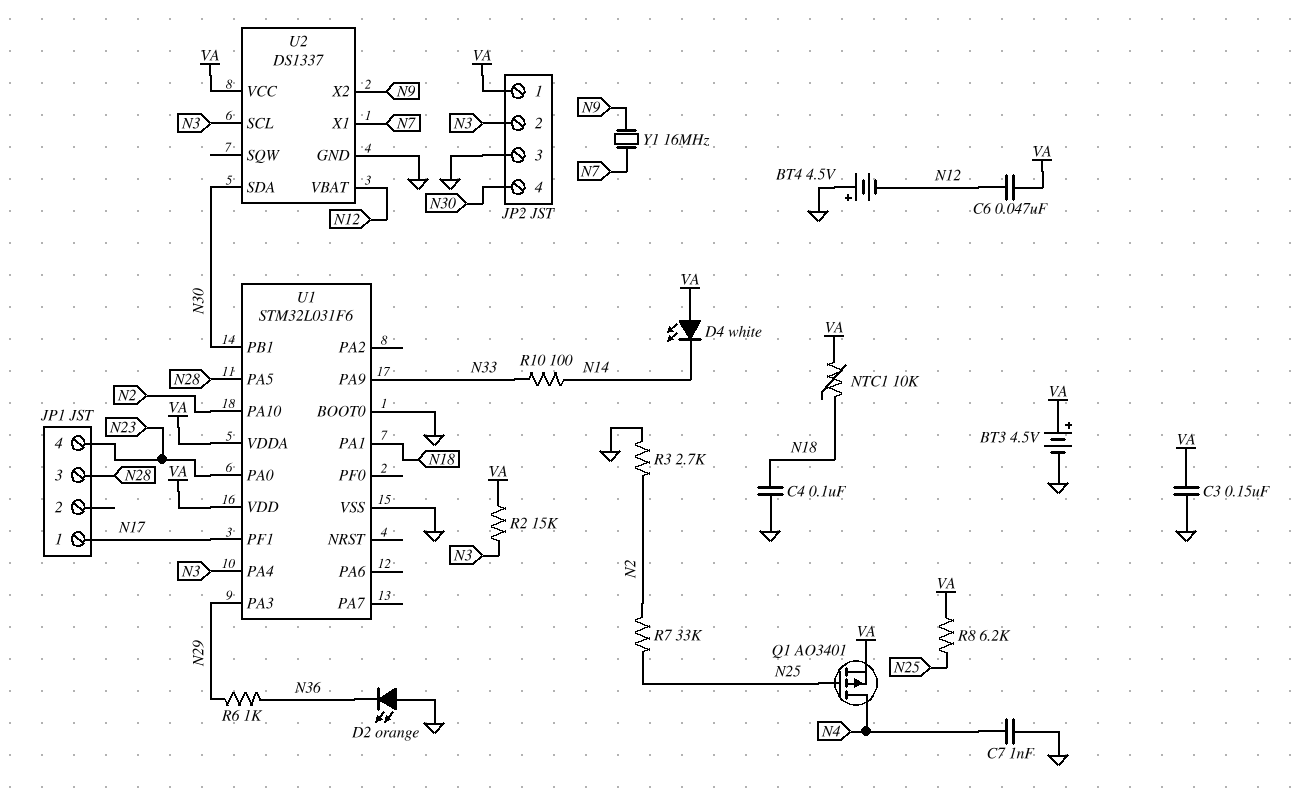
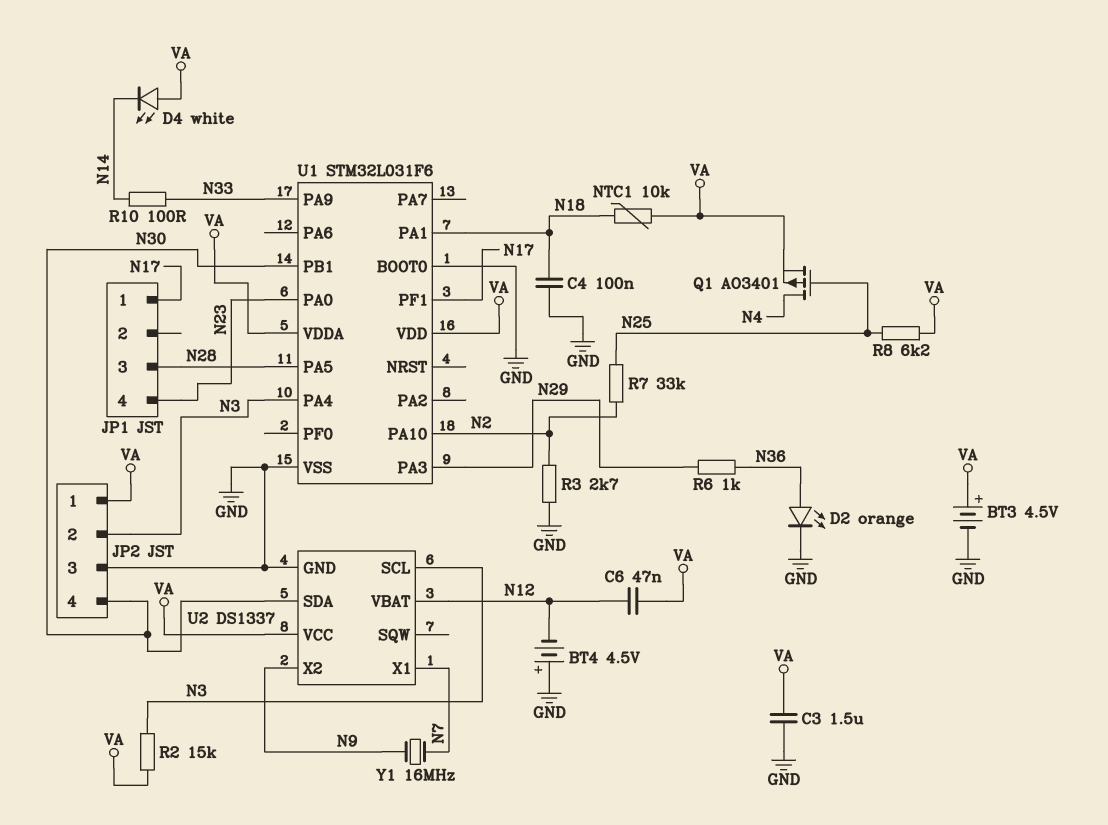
C3: 150nF (GND, VA) -> 1.5uF (GND, VA)
C7: 1nF (GND, N4) -> none
D2: LED orange (A GND, K N36) -> LED orange (A N36, K GND)

